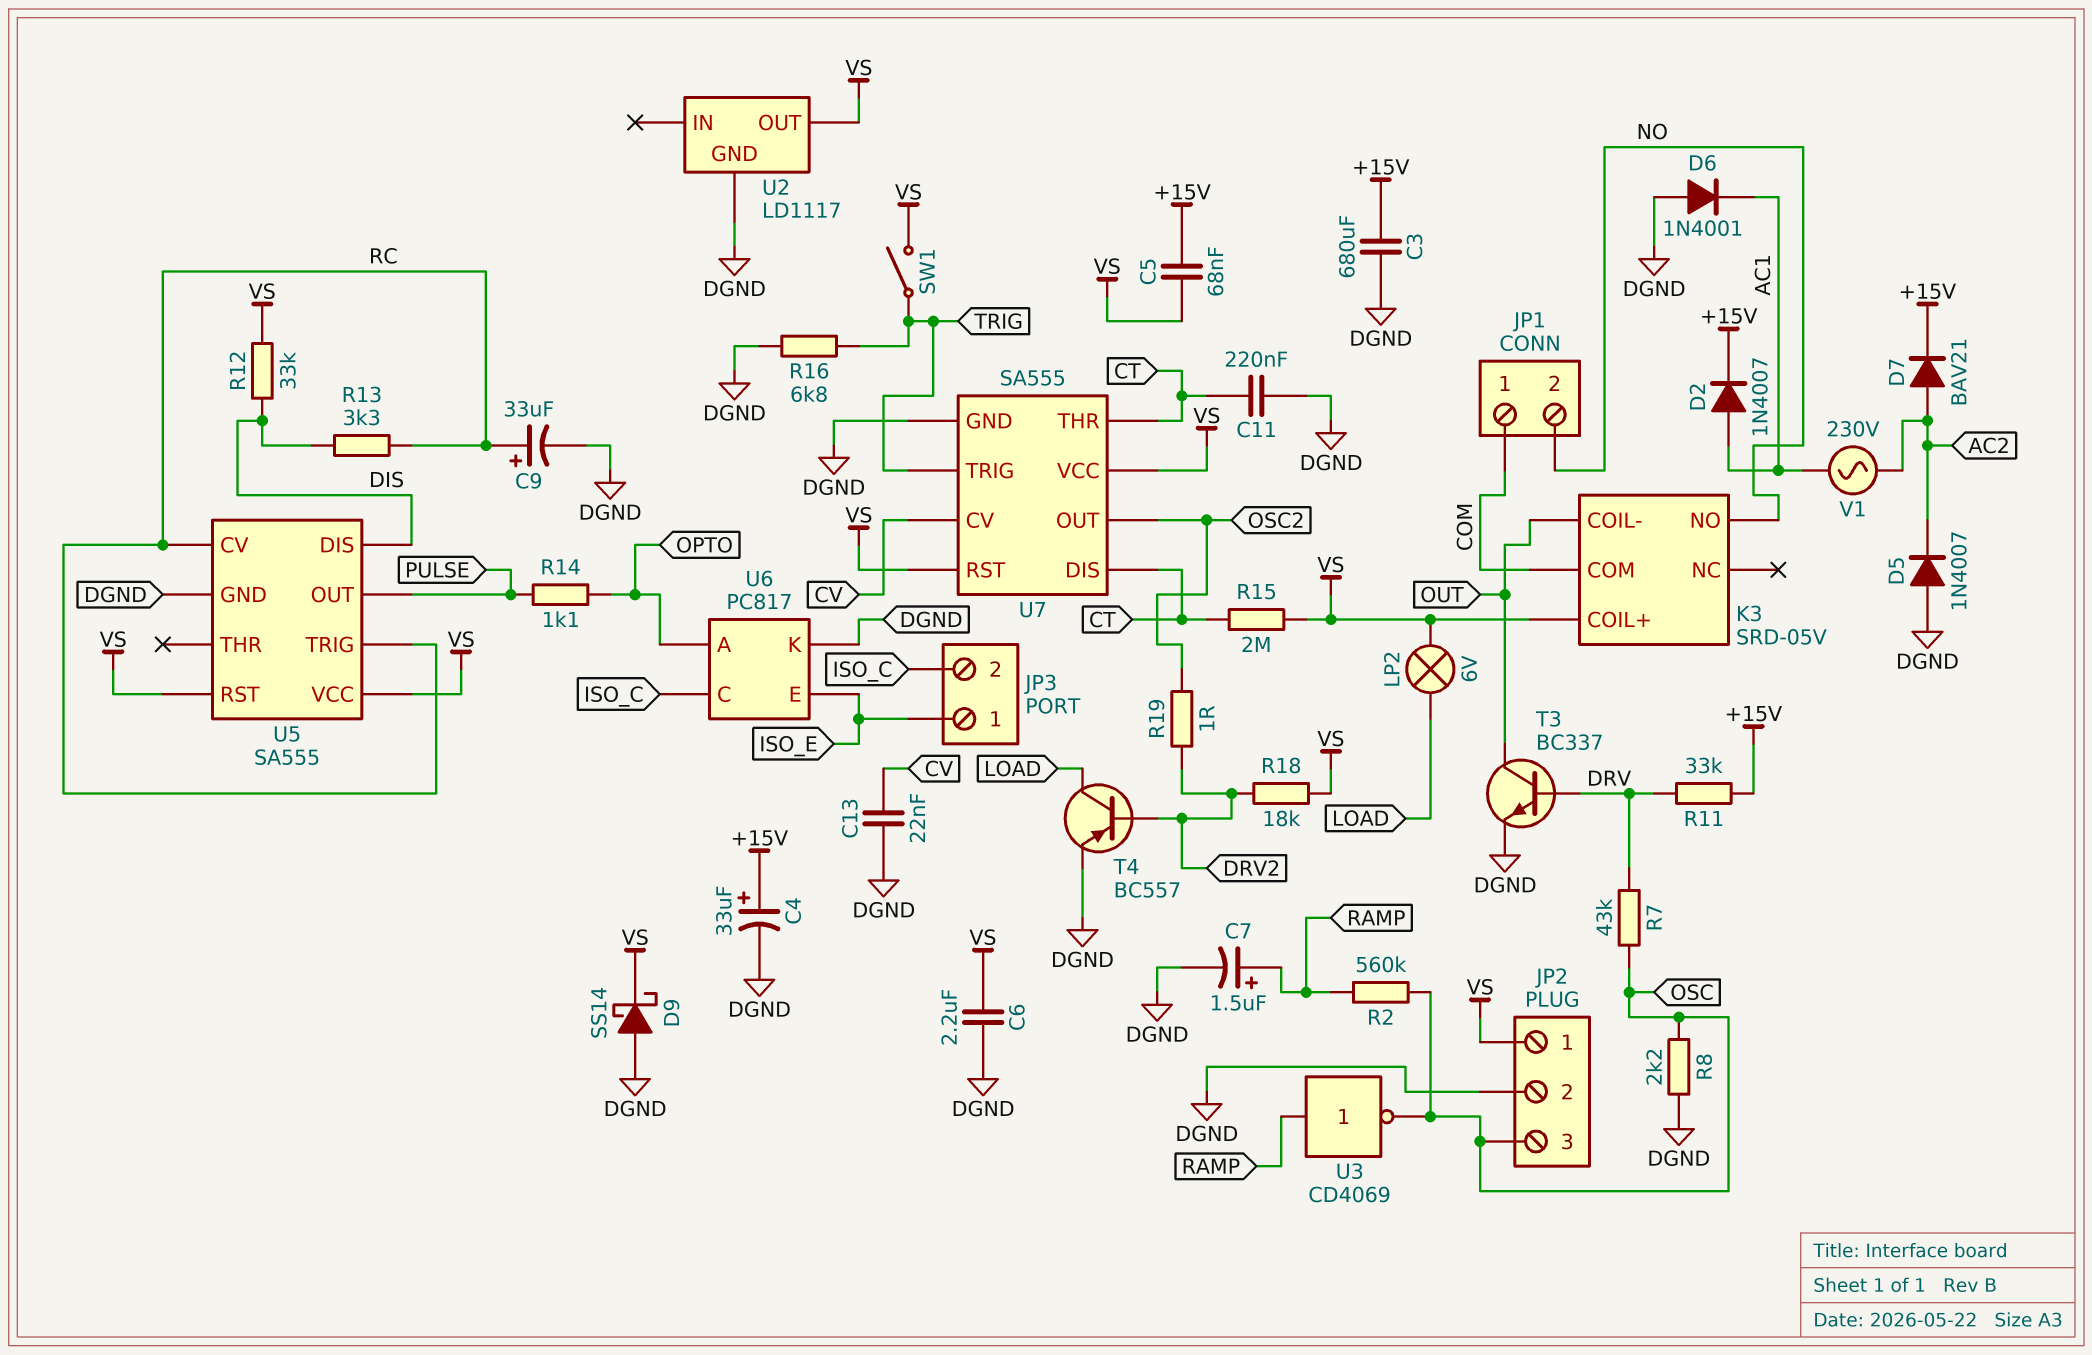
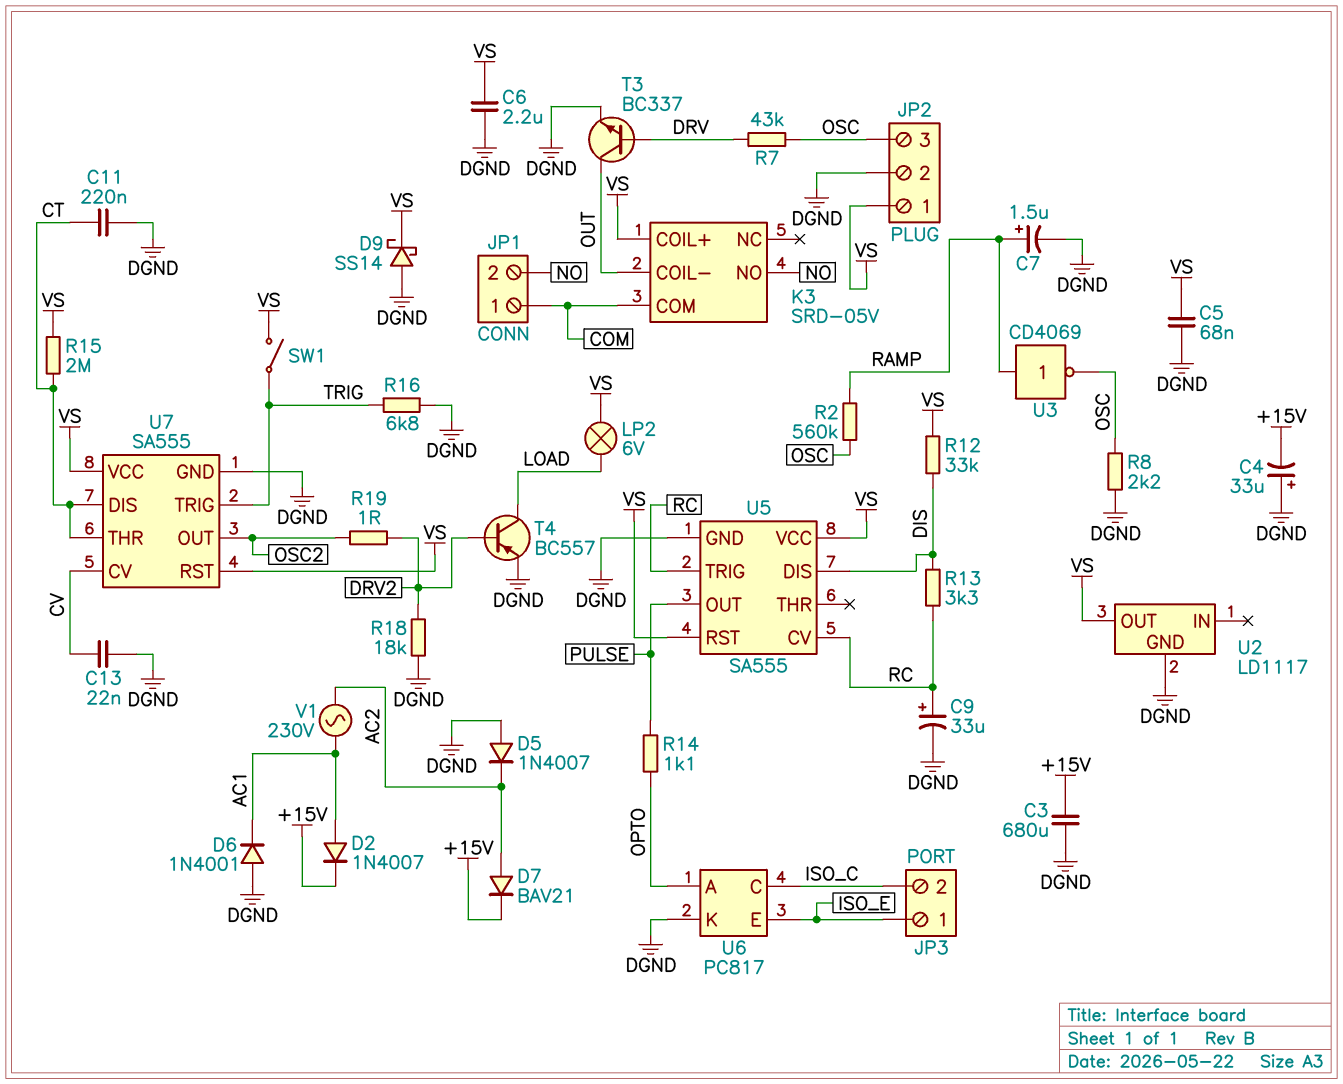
C4: 33uF (plus +15V, minus DGND) -> 33uF (plus DGND, minus +15V)
C5: 68nF (+15V, VS) -> 68nF (DGND, VS)
R11: 33k (+15V, DRV) -> none
R18: 18k (DRV2, VS) -> 18k (DGND, DRV2)

